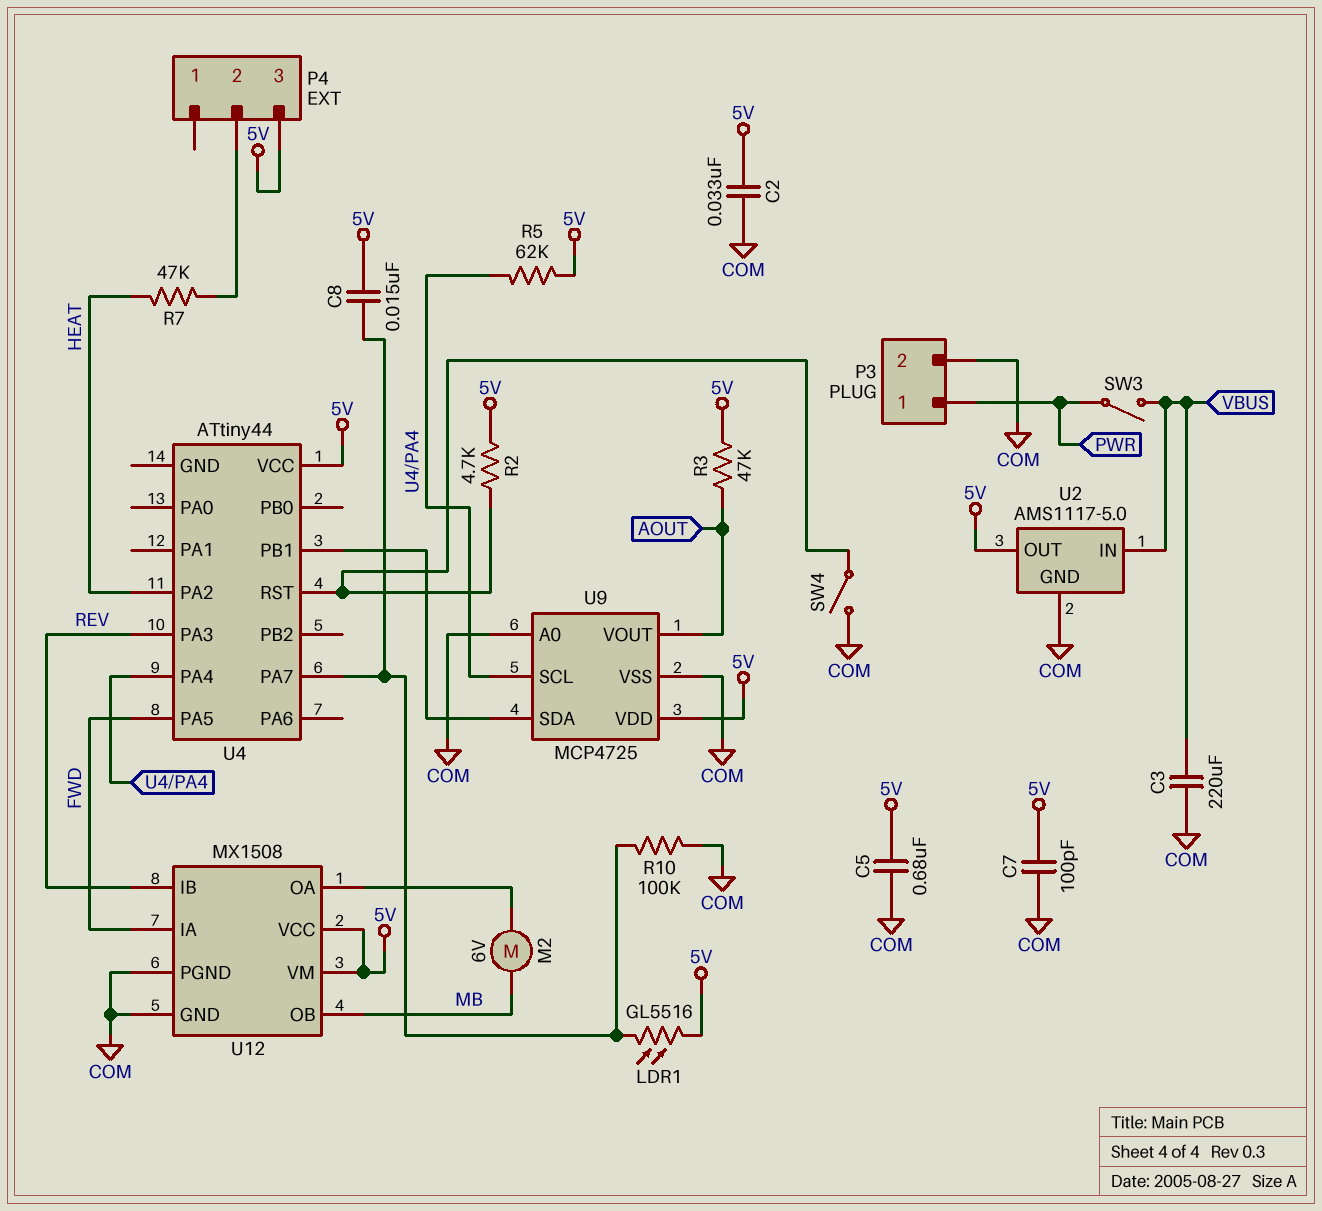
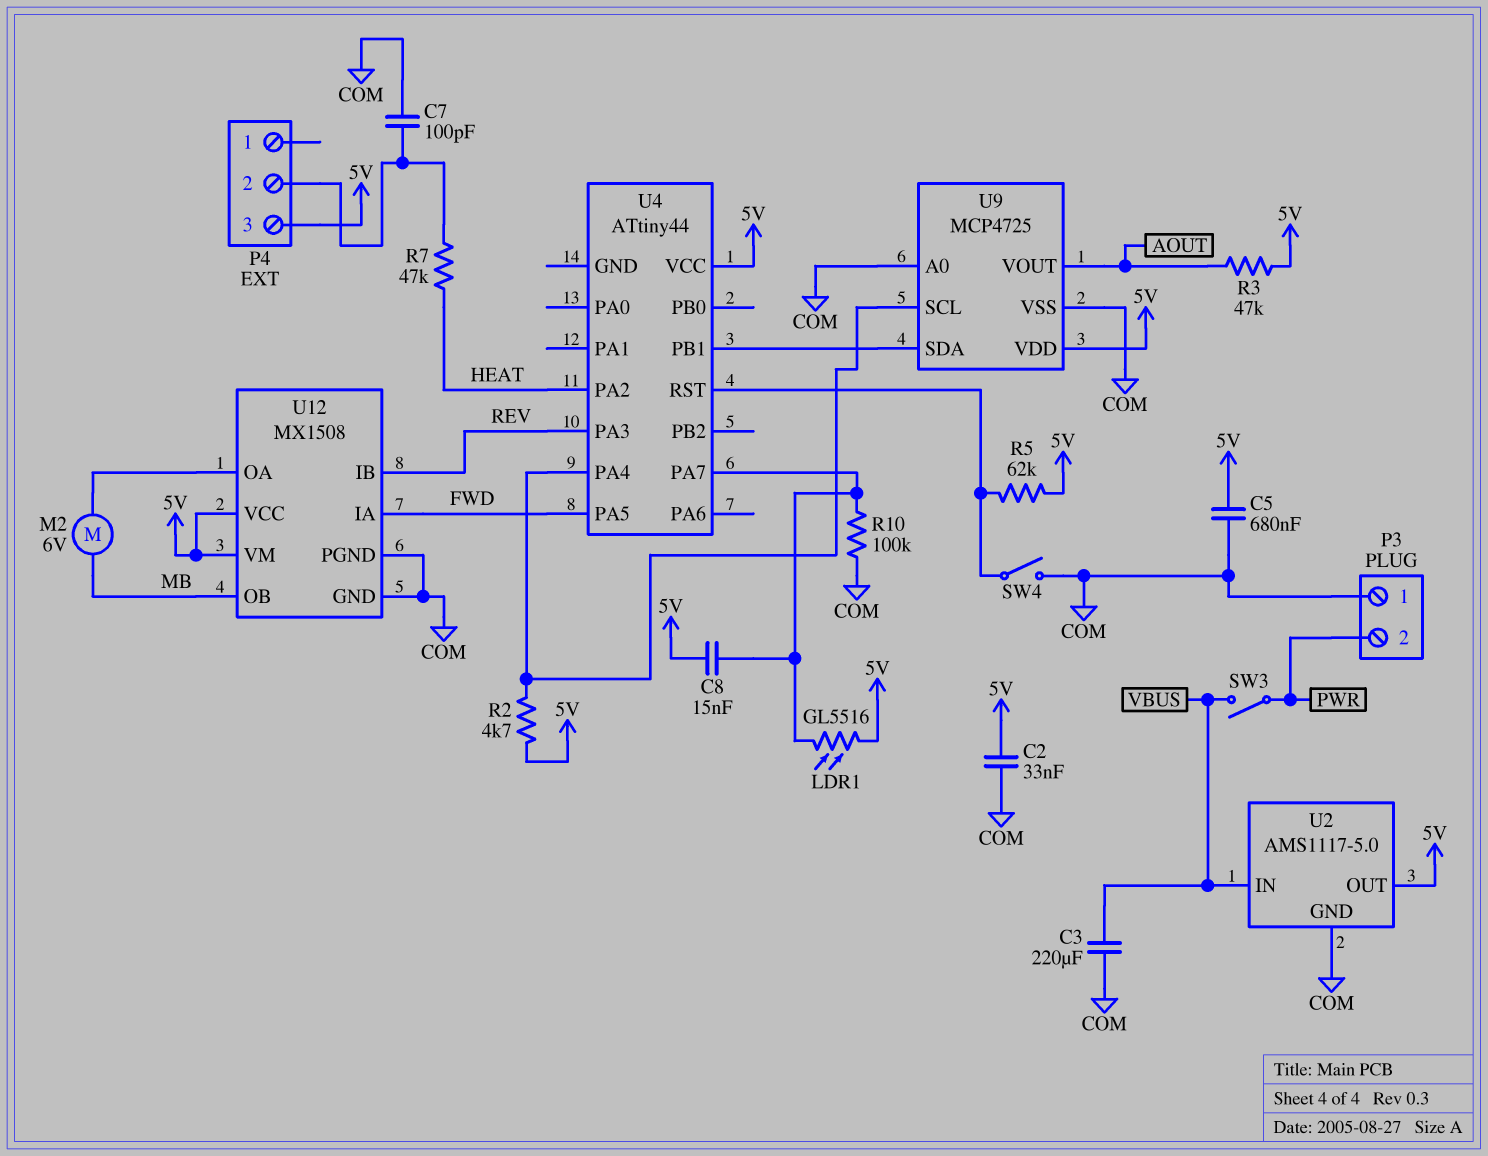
C7: 100pF (5V, COM) -> 100pF (COM, P4/2)
P3 pin 1: PWR -> COM
P3 pin 2: COM -> PWR
R2: 4.7k (5V, U4/RST) -> 4.7k (5V, U4/PA4)
R5: 62k (5V, U4/PA4) -> 62k (5V, U4/RST)

